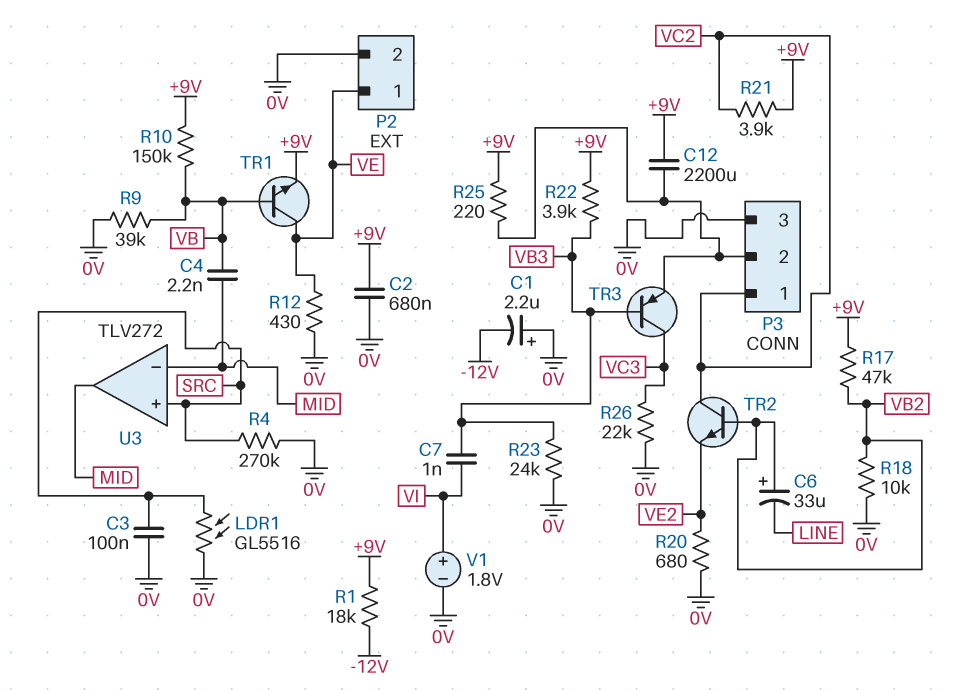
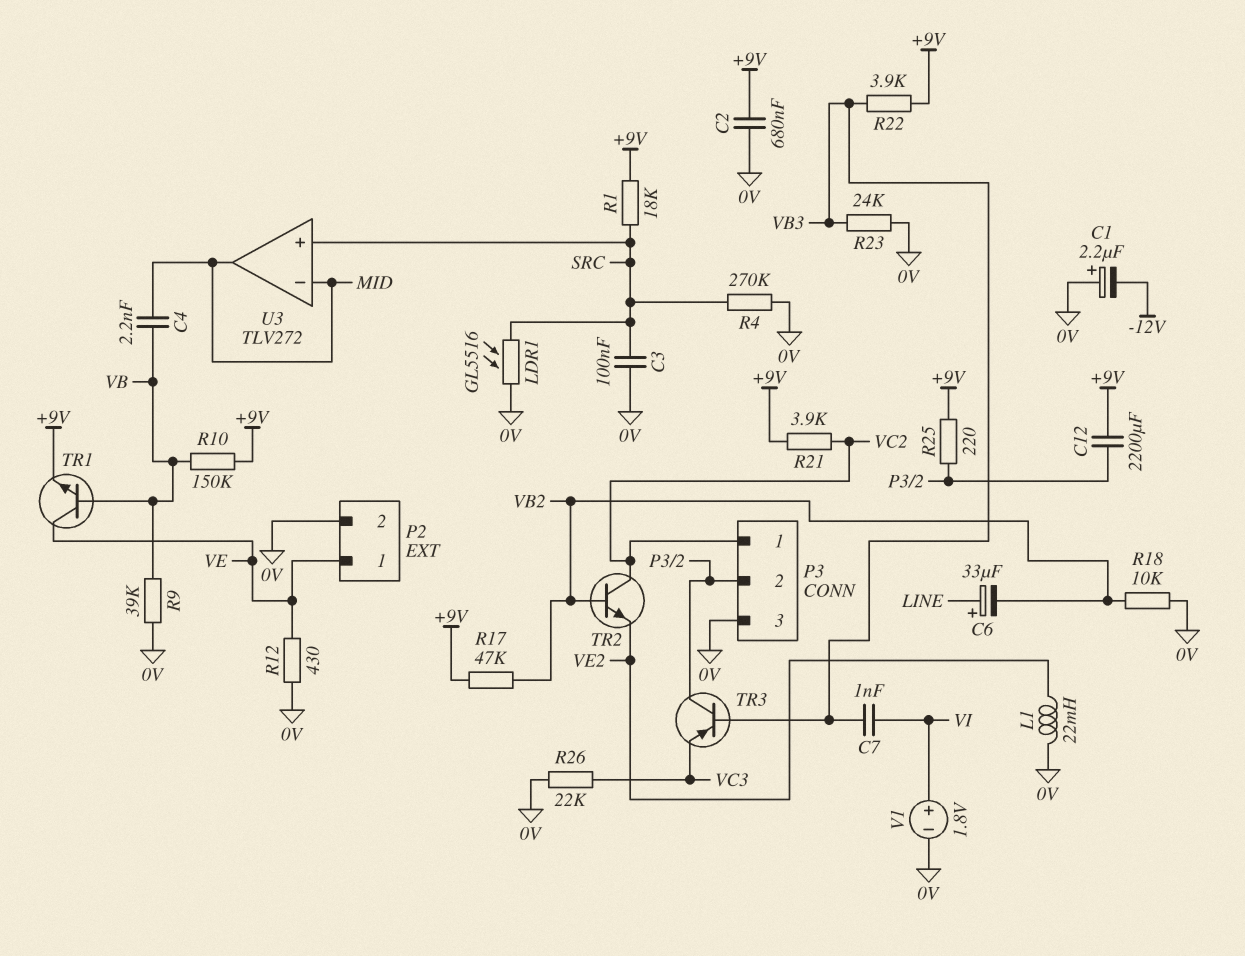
C6: 33uF (plus VB2, minus LINE) -> 33uF (plus LINE, minus VB2)
L1: none -> 22mH (0V, VE2)
R1: 18k (+9V, -12V) -> 18k (+9V, SRC)
R20: 680 (0V, VE2) -> none
TR3: PNP (B VB3, C VC3, E P3/2) -> PNP (B VB3, C P3/2, E VC3)

